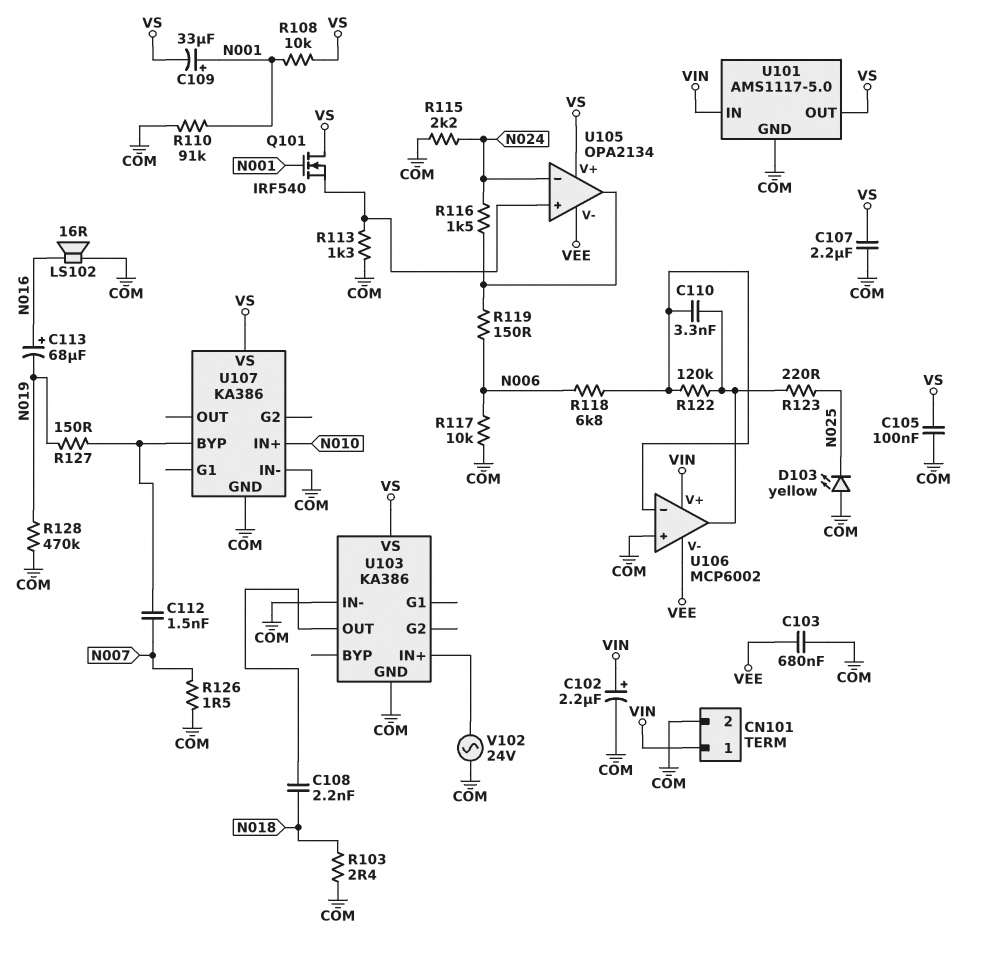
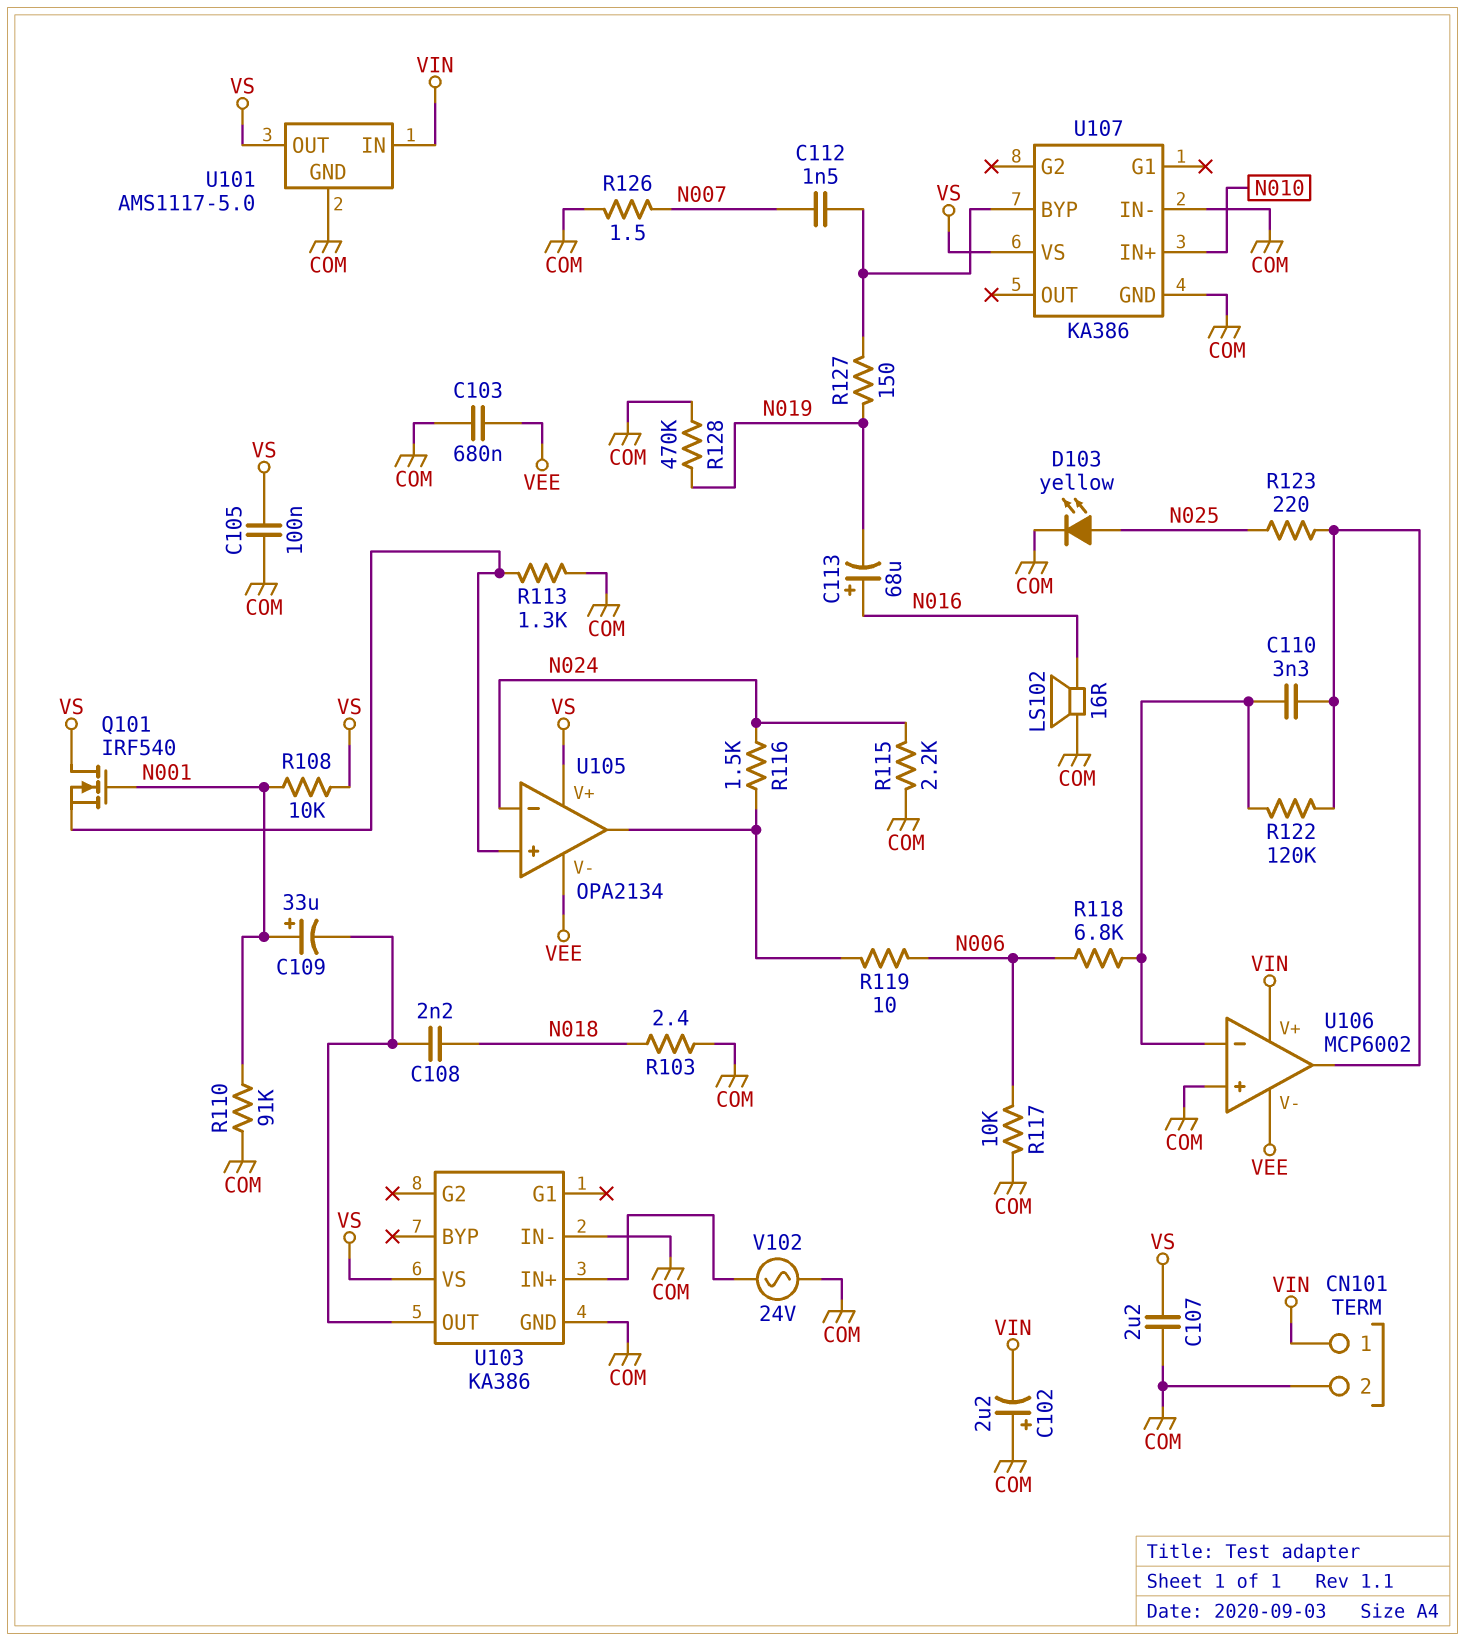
C102: 2.2uF (plus VIN, minus COM) -> 2.2uF (plus COM, minus VIN)
C109: 33uF (plus N001, minus VS) -> 33uF (plus N001, minus U103/OUT)
D103: LED yellow (A COM, K N025) -> LED yellow (A N025, K COM)
R119: 150 (N006, U105/out) -> 10 (N006, U105/out)

